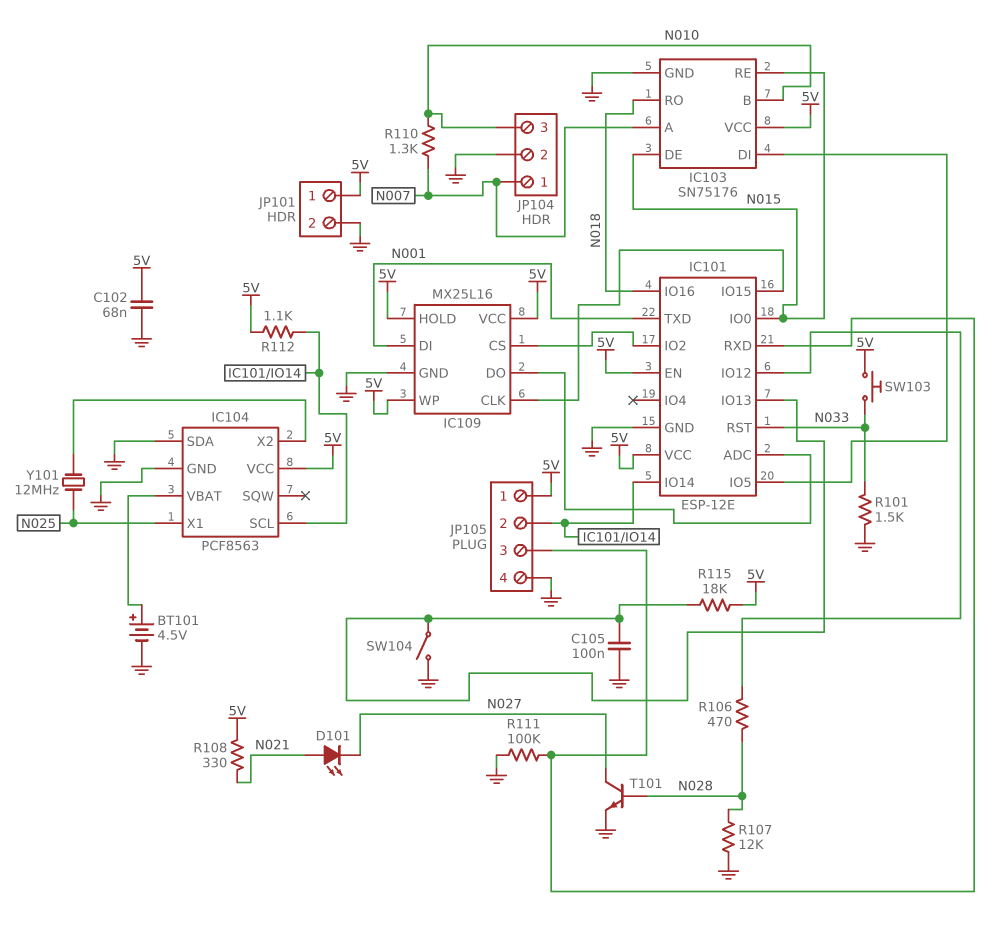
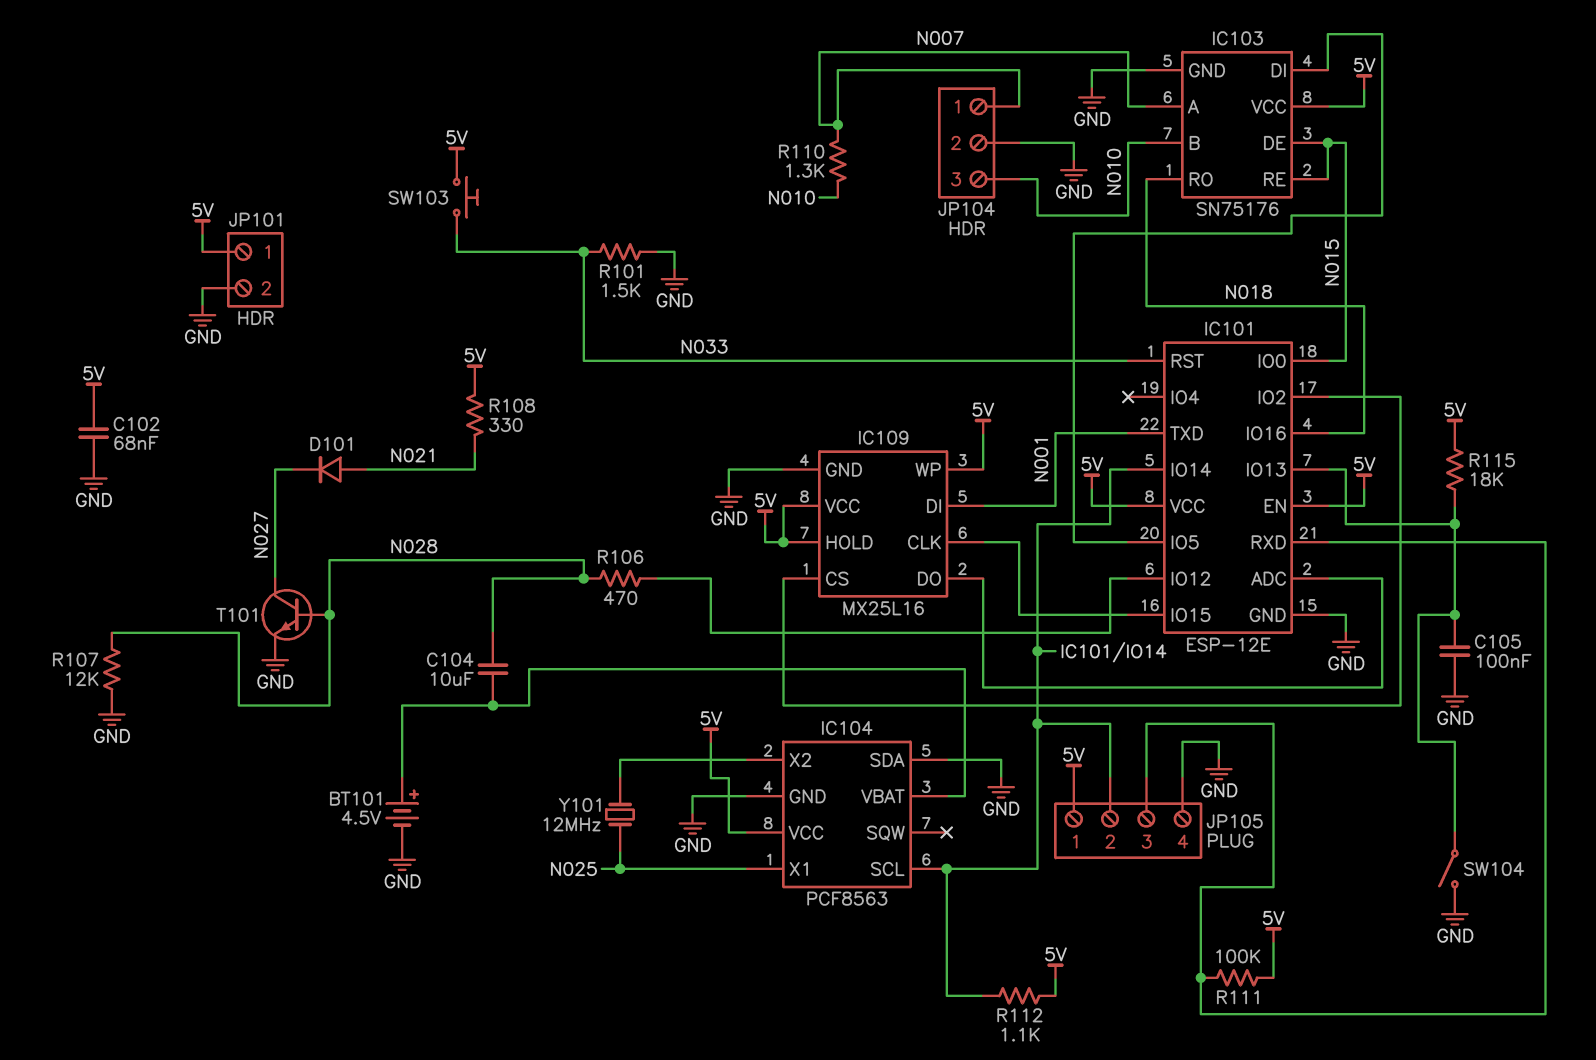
C104: none -> 10uF (IC104/VBAT, N028)
D101: LED (A N021, K N027) -> diode (A N021, K N027)
R111: 100k (GND, IC101/RXD) -> 100k (5V, IC101/RXD)

